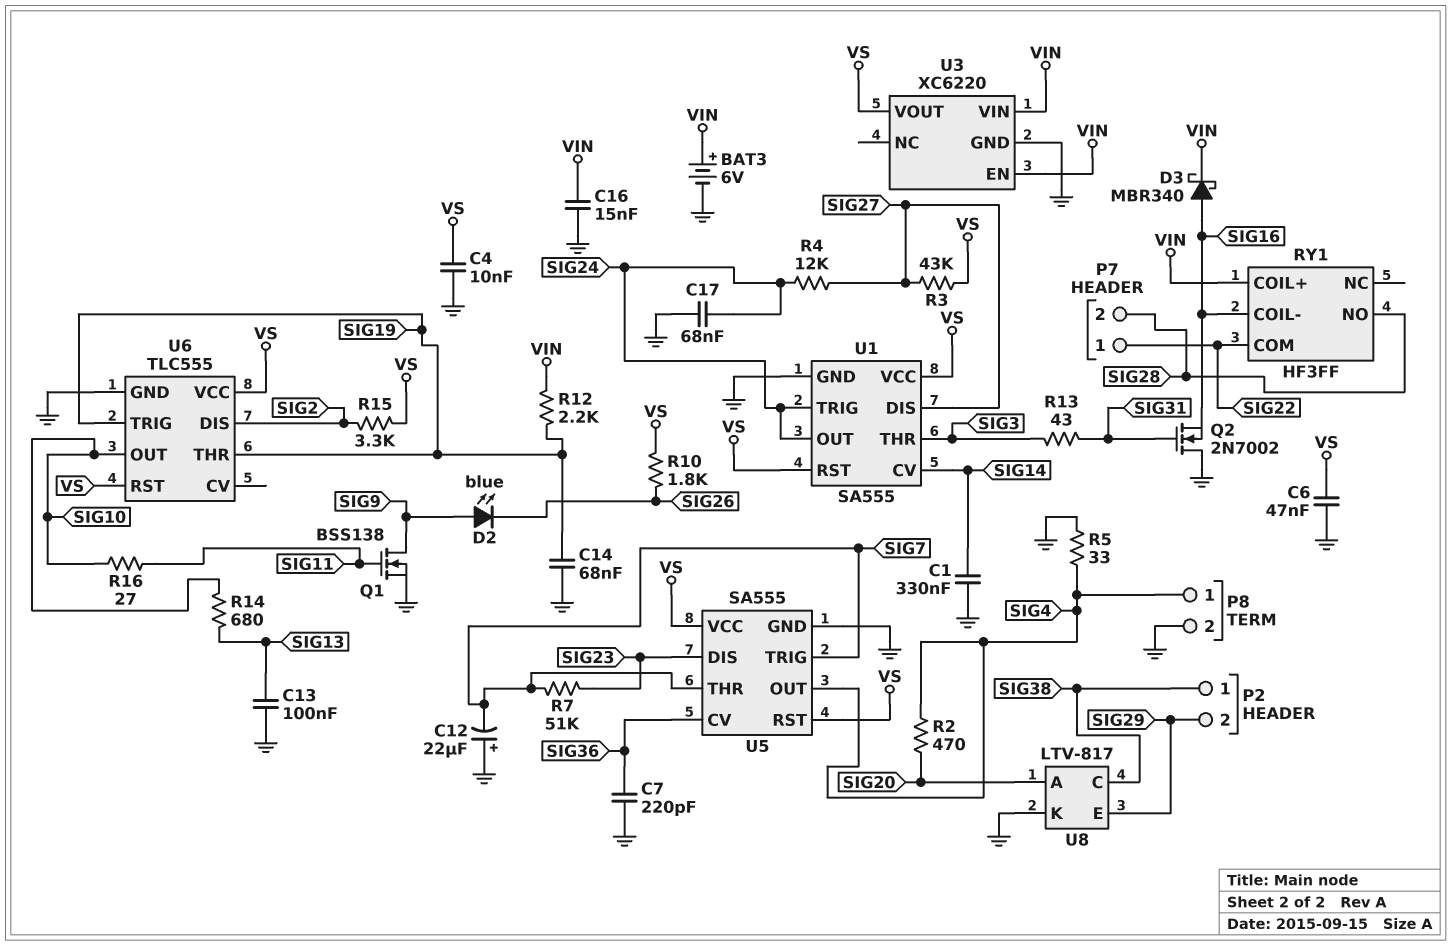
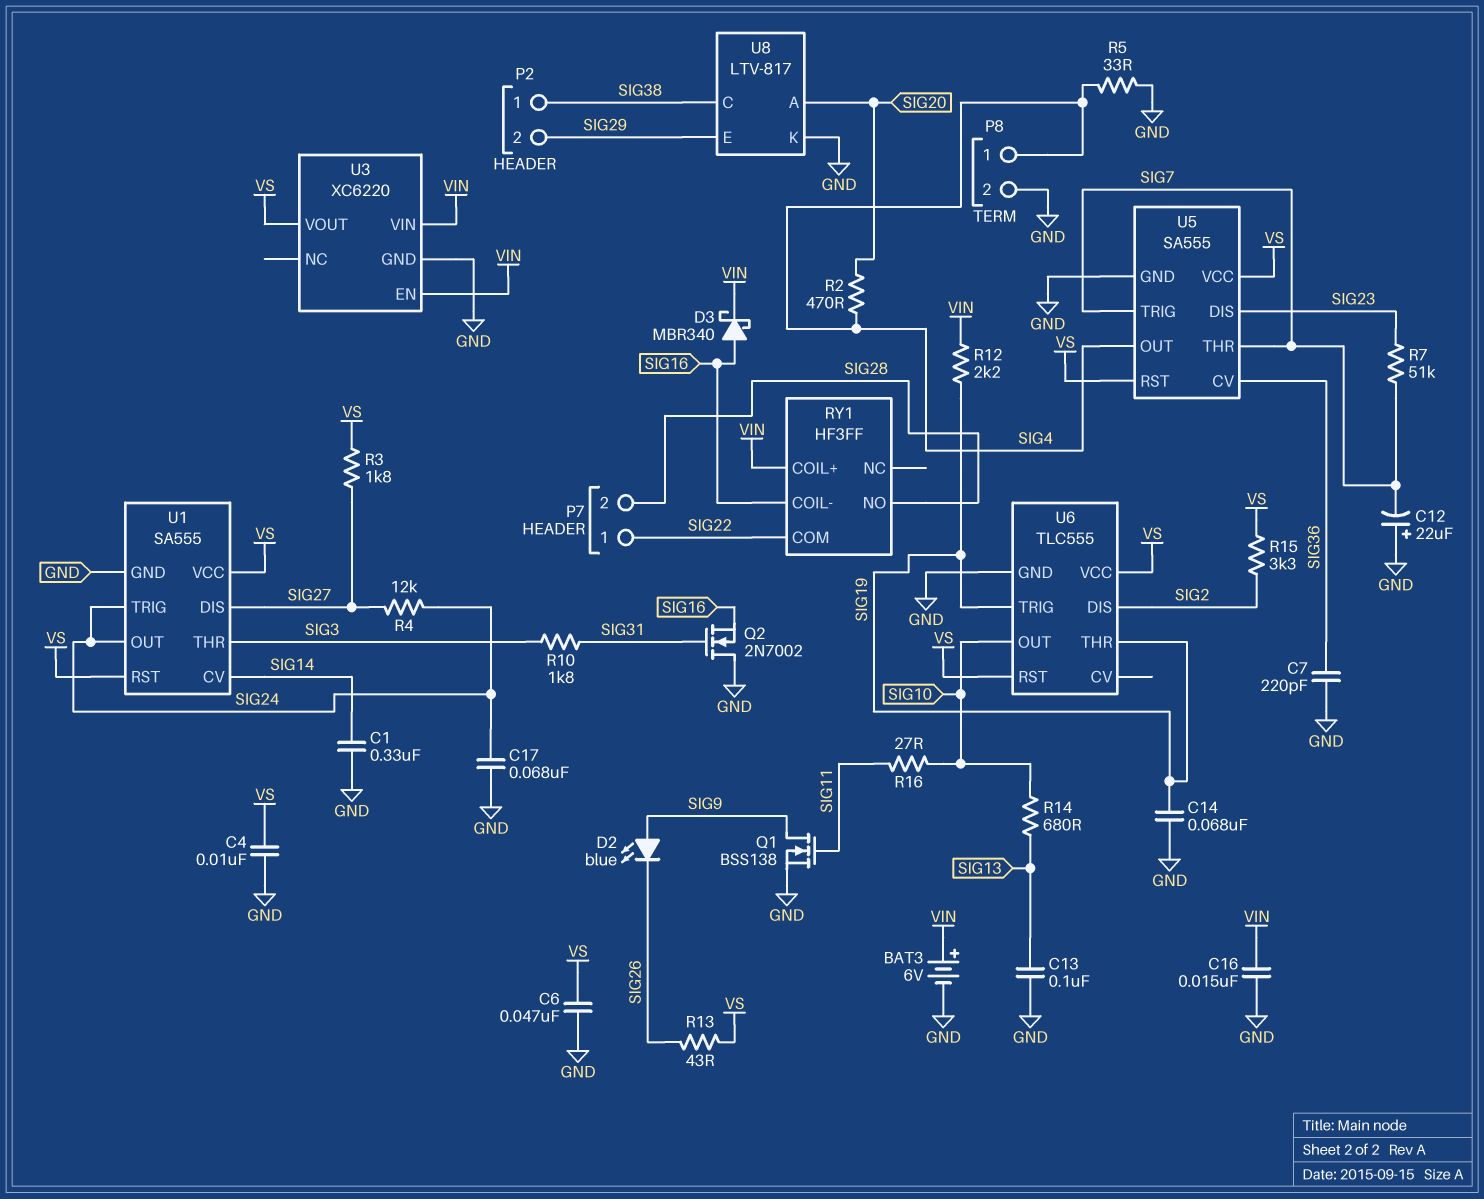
R3: 43k (SIG27, VS) -> 1.8k (SIG27, VS)
R10: 1.8k (SIG26, VS) -> 1.8k (SIG3, SIG31)
R13: 43 (SIG3, SIG31) -> 43 (SIG26, VS)

